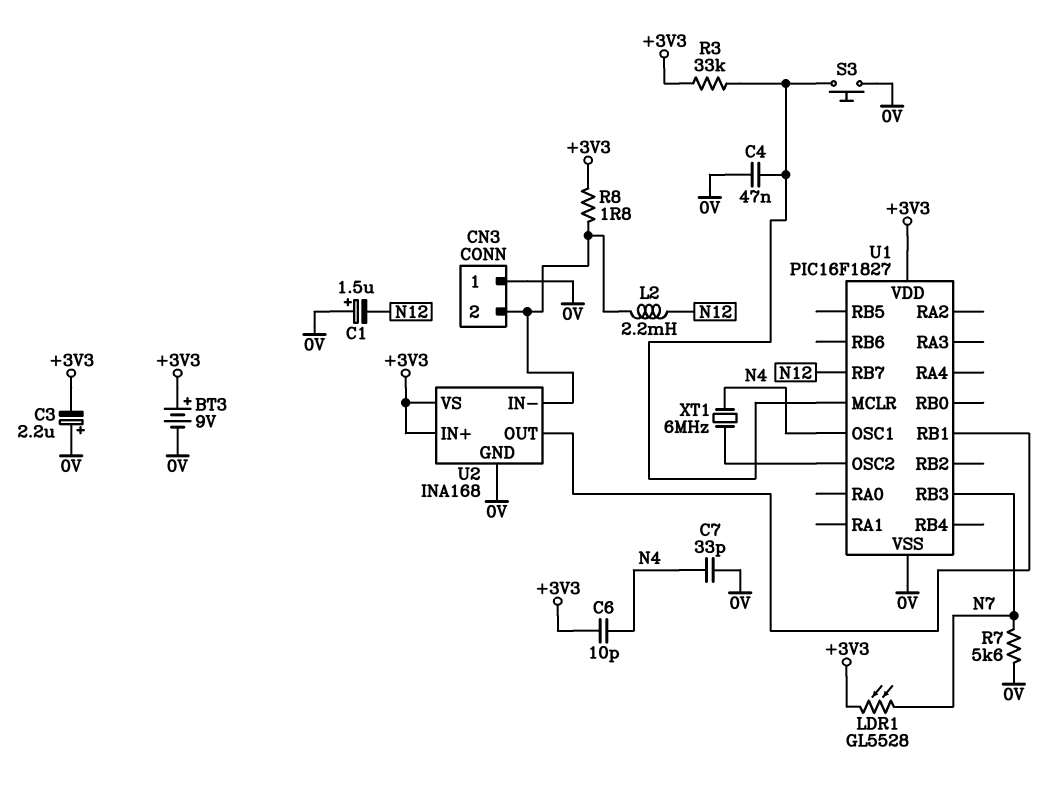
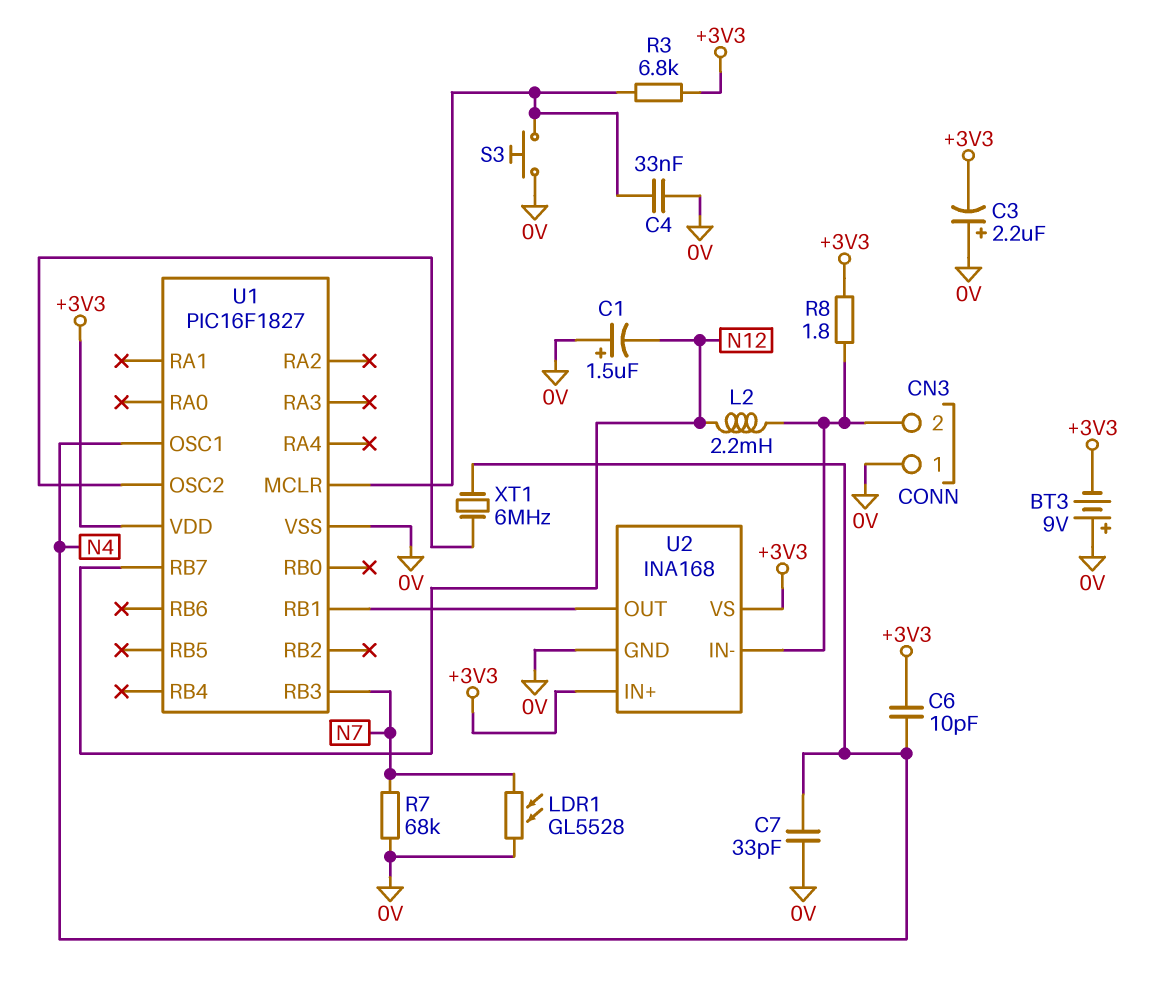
BT3: 9V (plus +3V3, minus 0V) -> 9V (plus 0V, minus +3V3)
C4: 47nF (0V, U1/MCLR) -> 33nF (0V, U1/MCLR)
LDR1: GL5528 (+3V3, N7) -> GL5528 (0V, N7)
R3: 33k (+3V3, U1/MCLR) -> 6.8k (+3V3, U1/MCLR)
R7: 5.6k (0V, N7) -> 68k (0V, N7)

